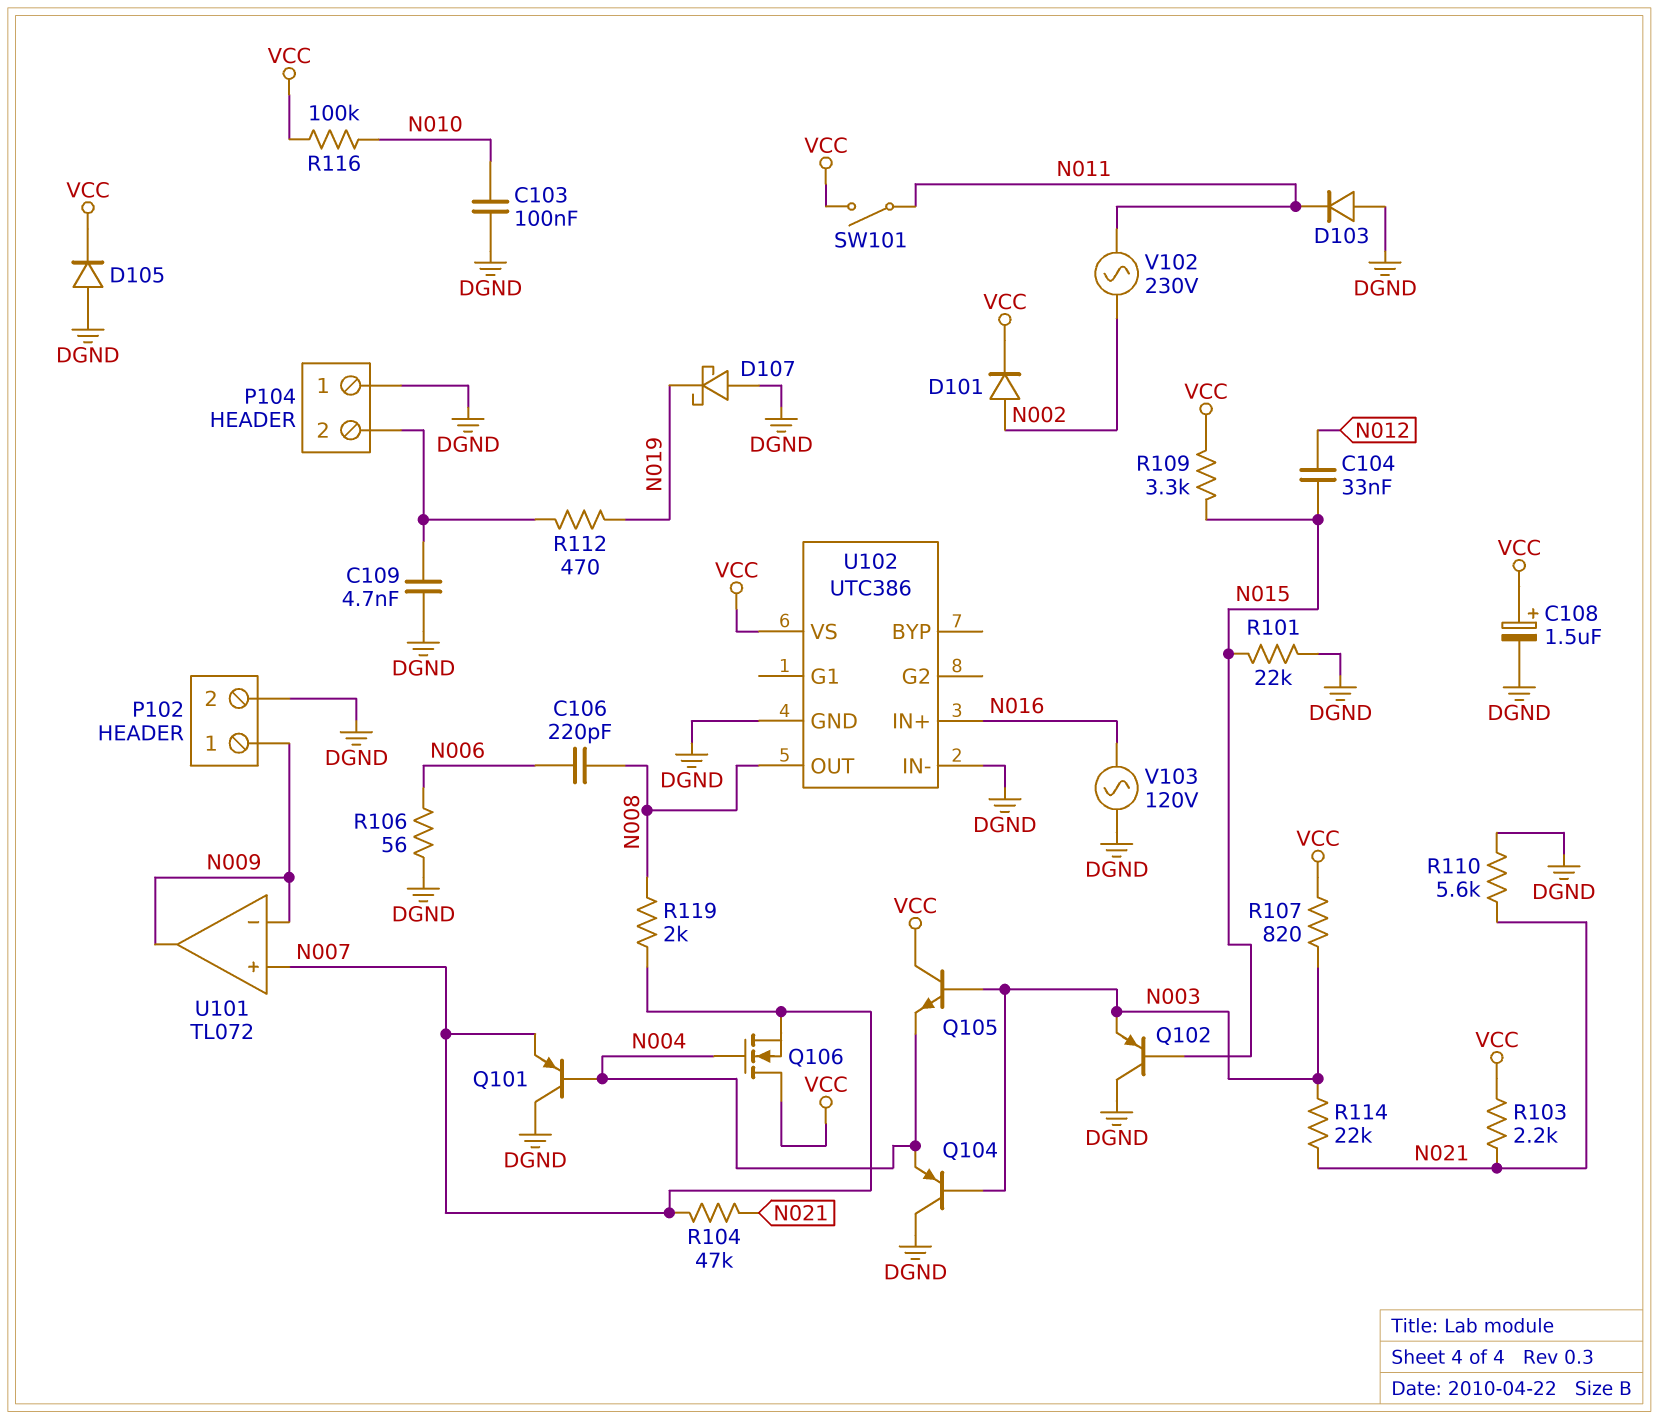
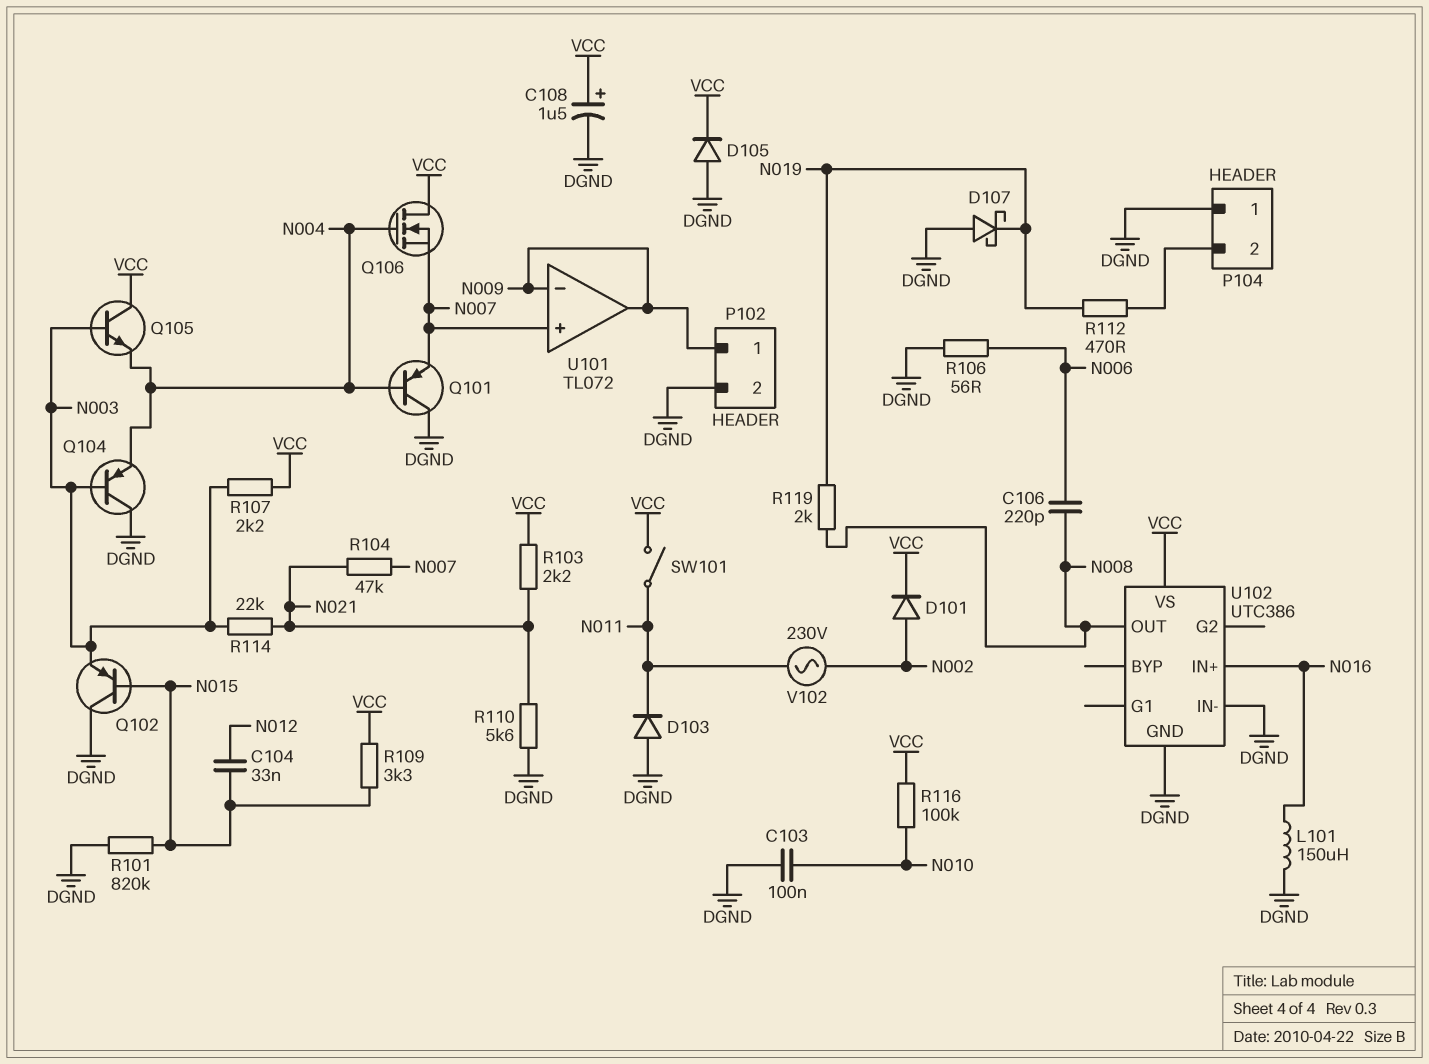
C109: 4.7nF (DGND, P104/2) -> none
L101: none -> 150uH (DGND, N016)
R101: 22k (DGND, N015) -> 820k (DGND, N015)
R107: 820 (N003, VCC) -> 2.2k (N003, VCC)
R119: 2k (N007, N008) -> 2k (N008, N019)
V103: AC 120V (DGND, N016) -> none

